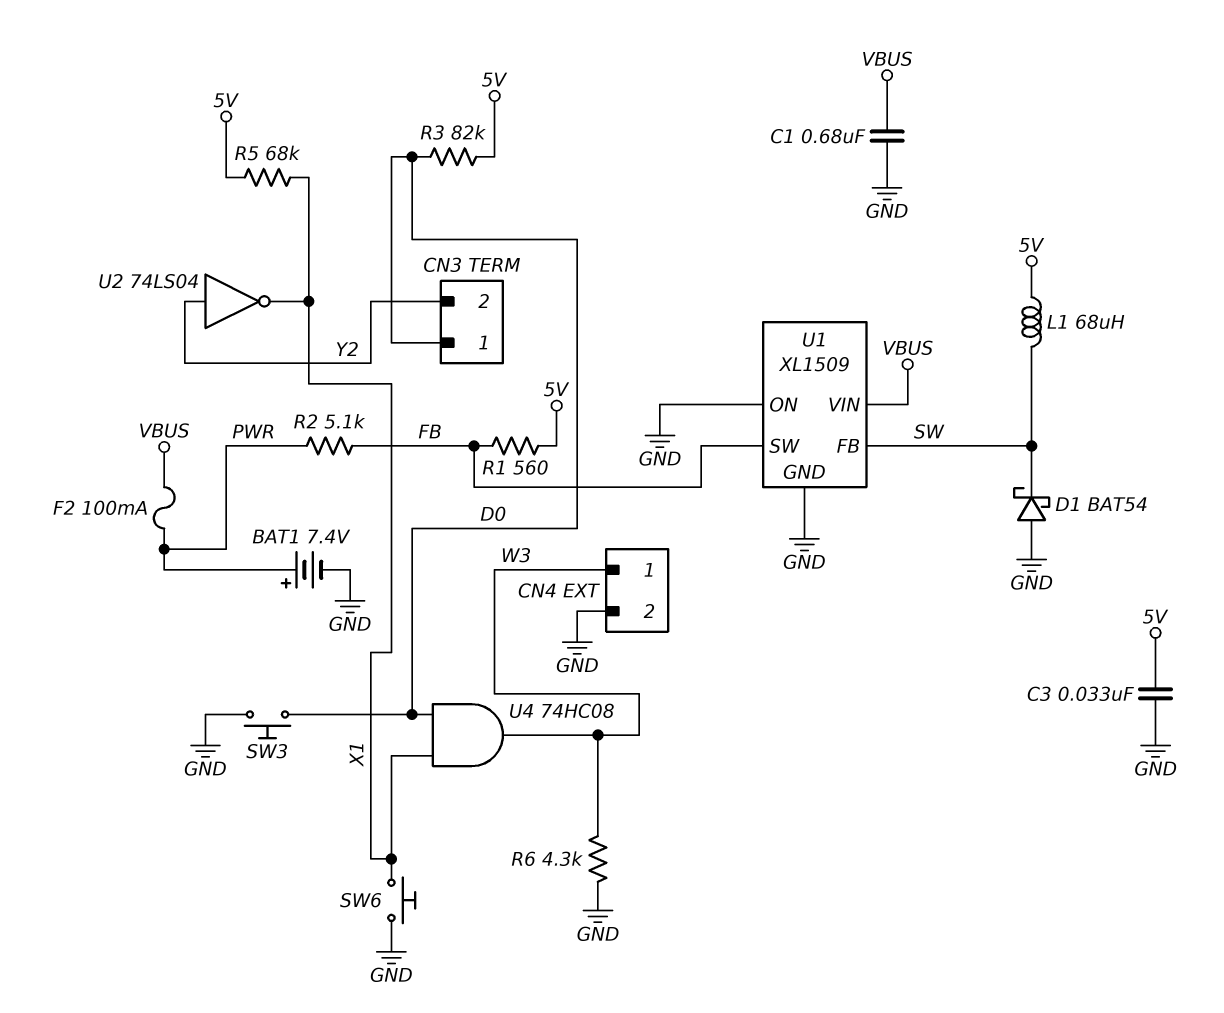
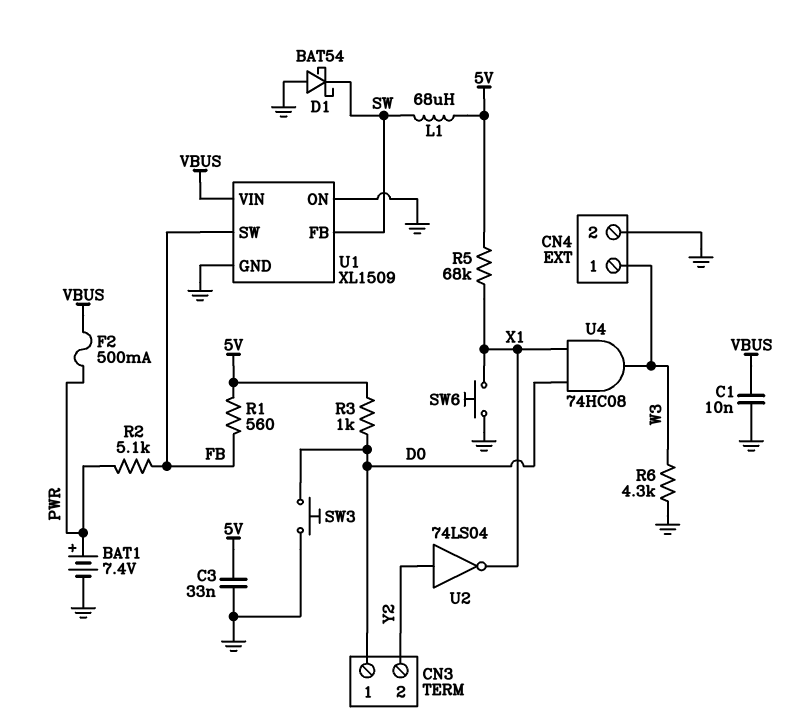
C1: 680nF (GND, VBUS) -> 10nF (GND, VBUS)
F2: 100mA (PWR, VBUS) -> 500mA (PWR, VBUS)
R3: 82k (5V, D0) -> 1k (5V, D0)

